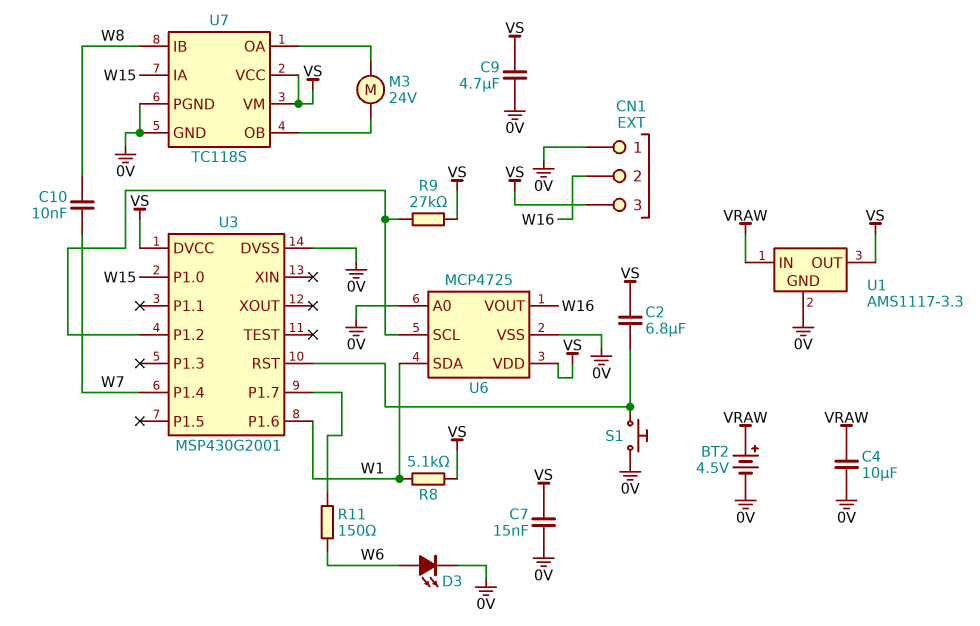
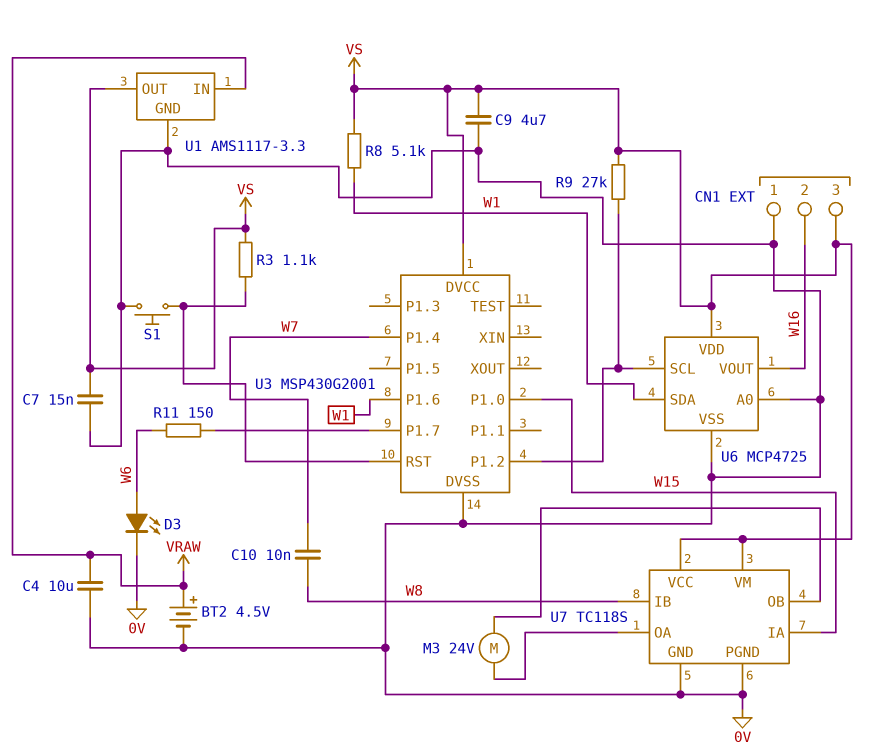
C2: 6.8uF (U3/RST, VS) -> none
R3: none -> 1.1k (U3/RST, VS)

